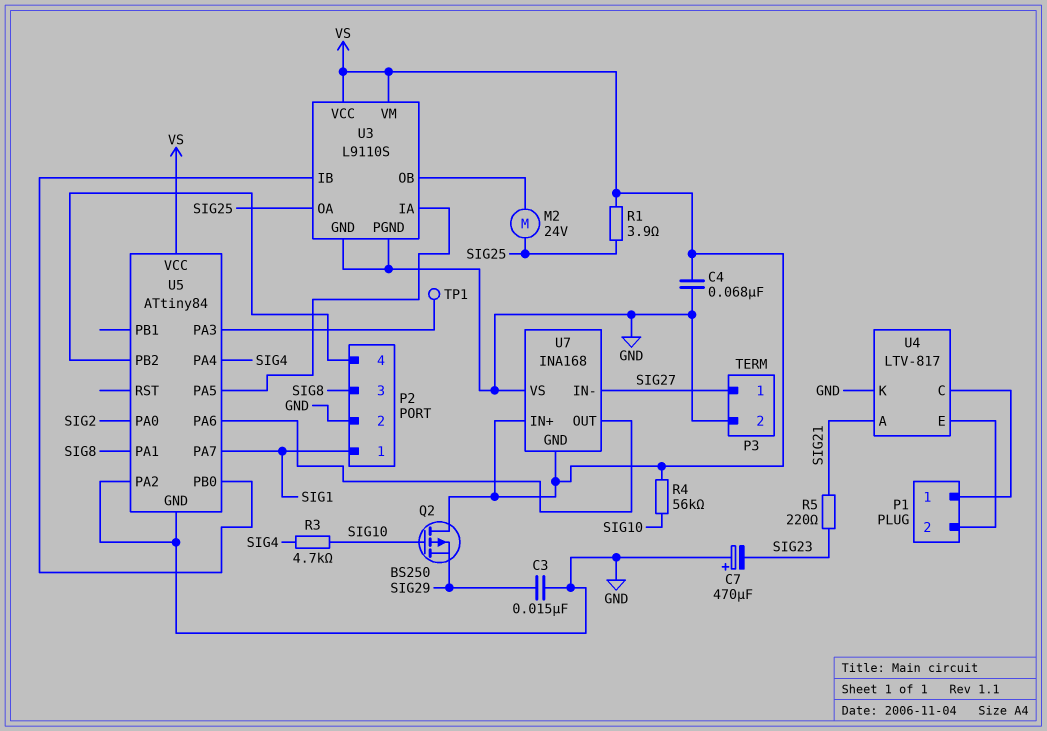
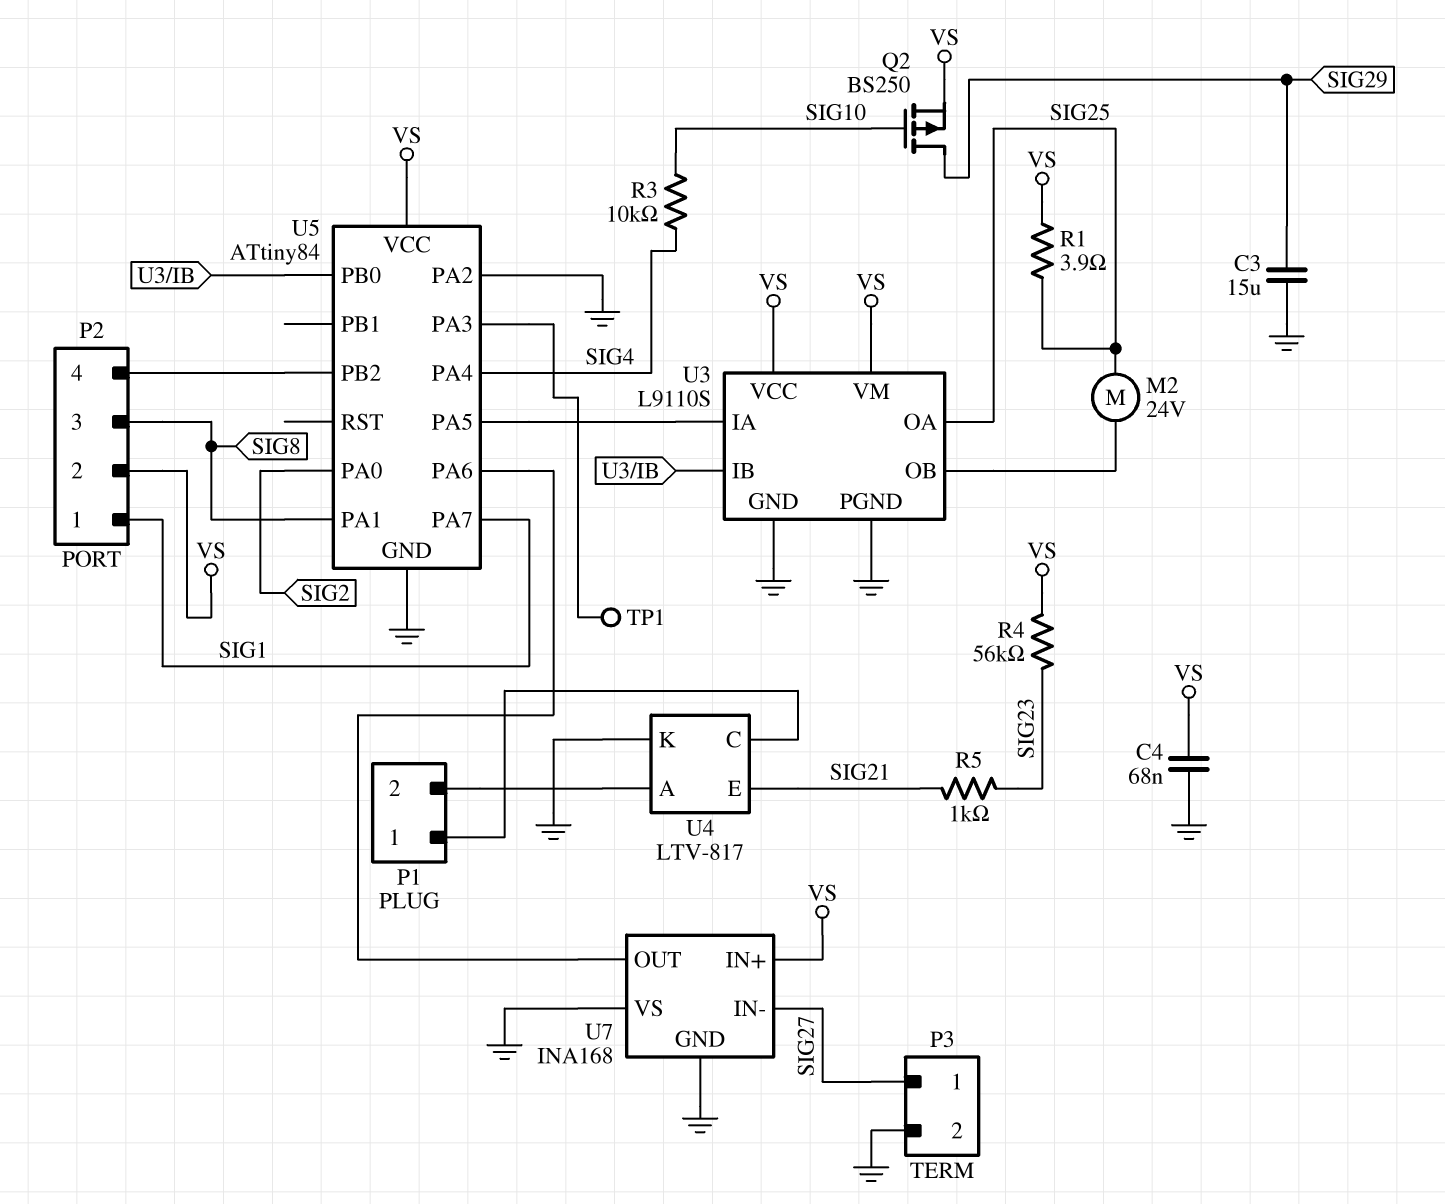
C3: 15nF (GND, SIG29) -> 15uF (GND, SIG29)
C7: 470uF (plus GND, minus SIG23) -> none
P2 pin 2: GND -> VS
Q2: PMOS BS250 (G SIG10, D VS, S SIG29) -> PMOS BS250 (G SIG10, D SIG29, S VS)
R3: 4.7k (SIG4, SIG10) -> 10k (SIG4, SIG10)
R4: 56k (SIG10, VS) -> 56k (SIG23, VS)
R5: 220 (SIG21, SIG23) -> 1k (SIG21, SIG23)
U4 pin A: SIG21 -> P1/2
U4 pin E: P1/2 -> SIG21
U7 pin GND: VS -> GND

